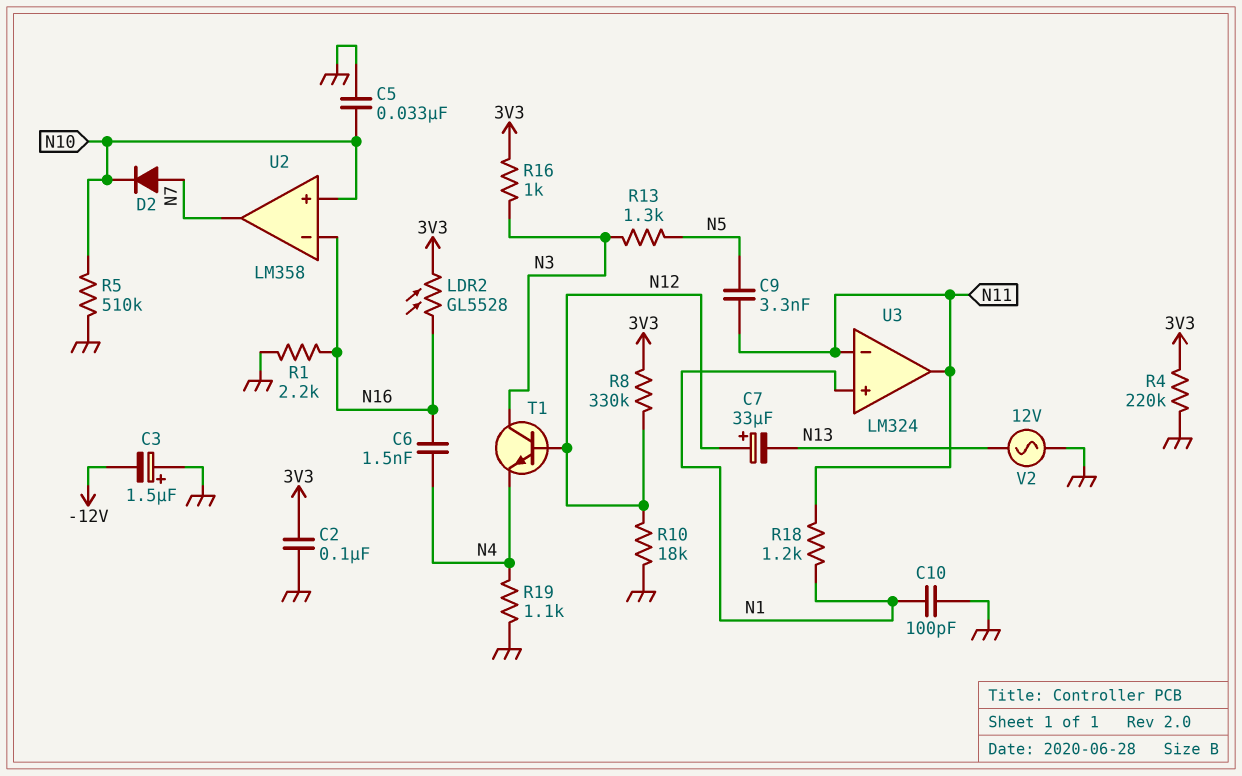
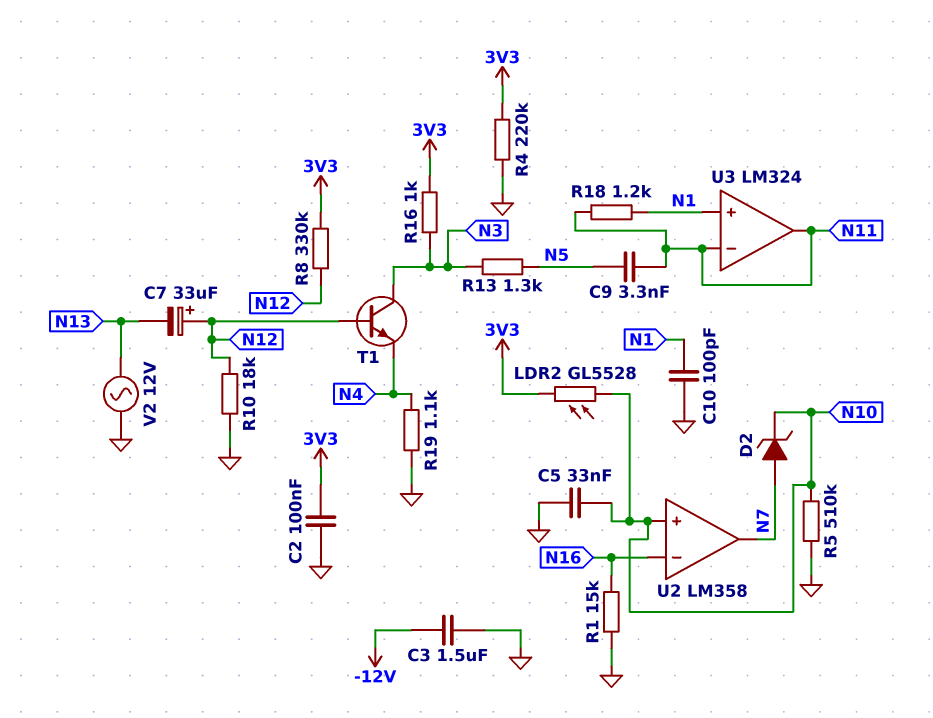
C3: 1.5uF (plus GND, minus -12V) -> 1.5uF (-12V, GND)
C6: 1.5nF (N4, N16) -> none
D2: diode (A N7, K N10) -> zener (A N7, K N10)
LDR2: GL5528 (3V3, N16) -> GL5528 (3V3, N10)
R1: 2.2k (GND, N16) -> 15k (GND, N16)

